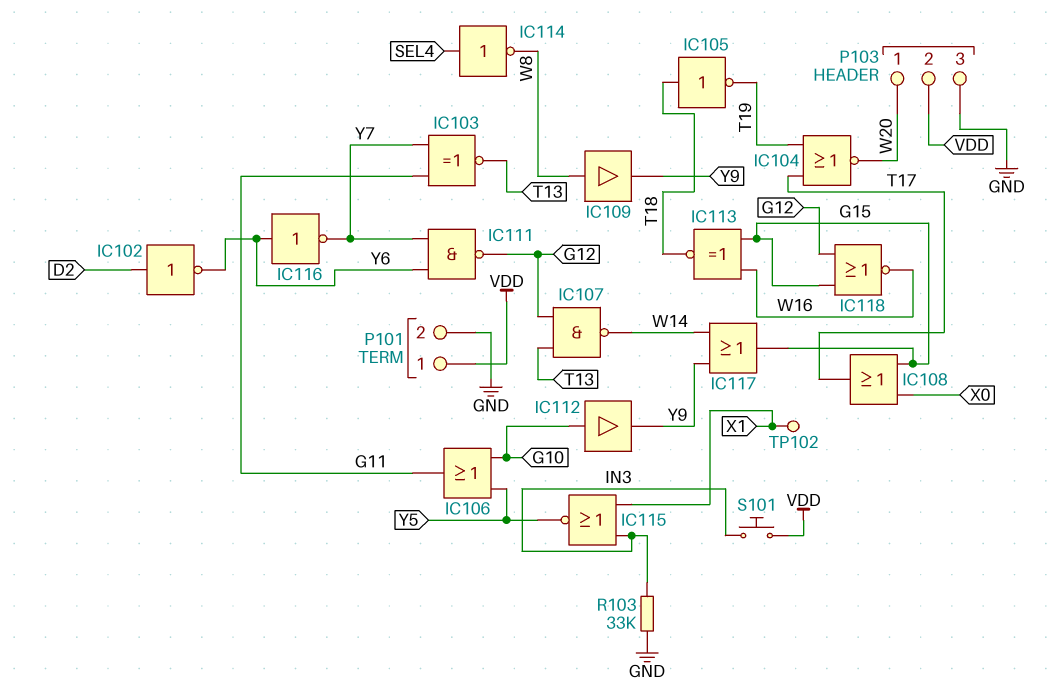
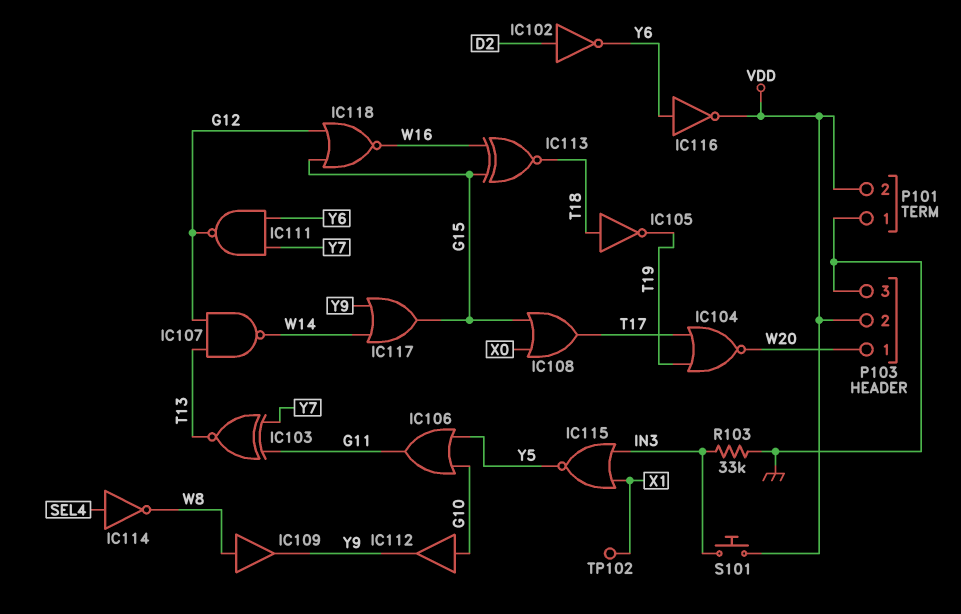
IC116: NOT (in Y6, out Y7) -> NOT (in Y6, out VDD)
P101 pin 1: VDD -> GND
P101 pin 2: GND -> VDD

